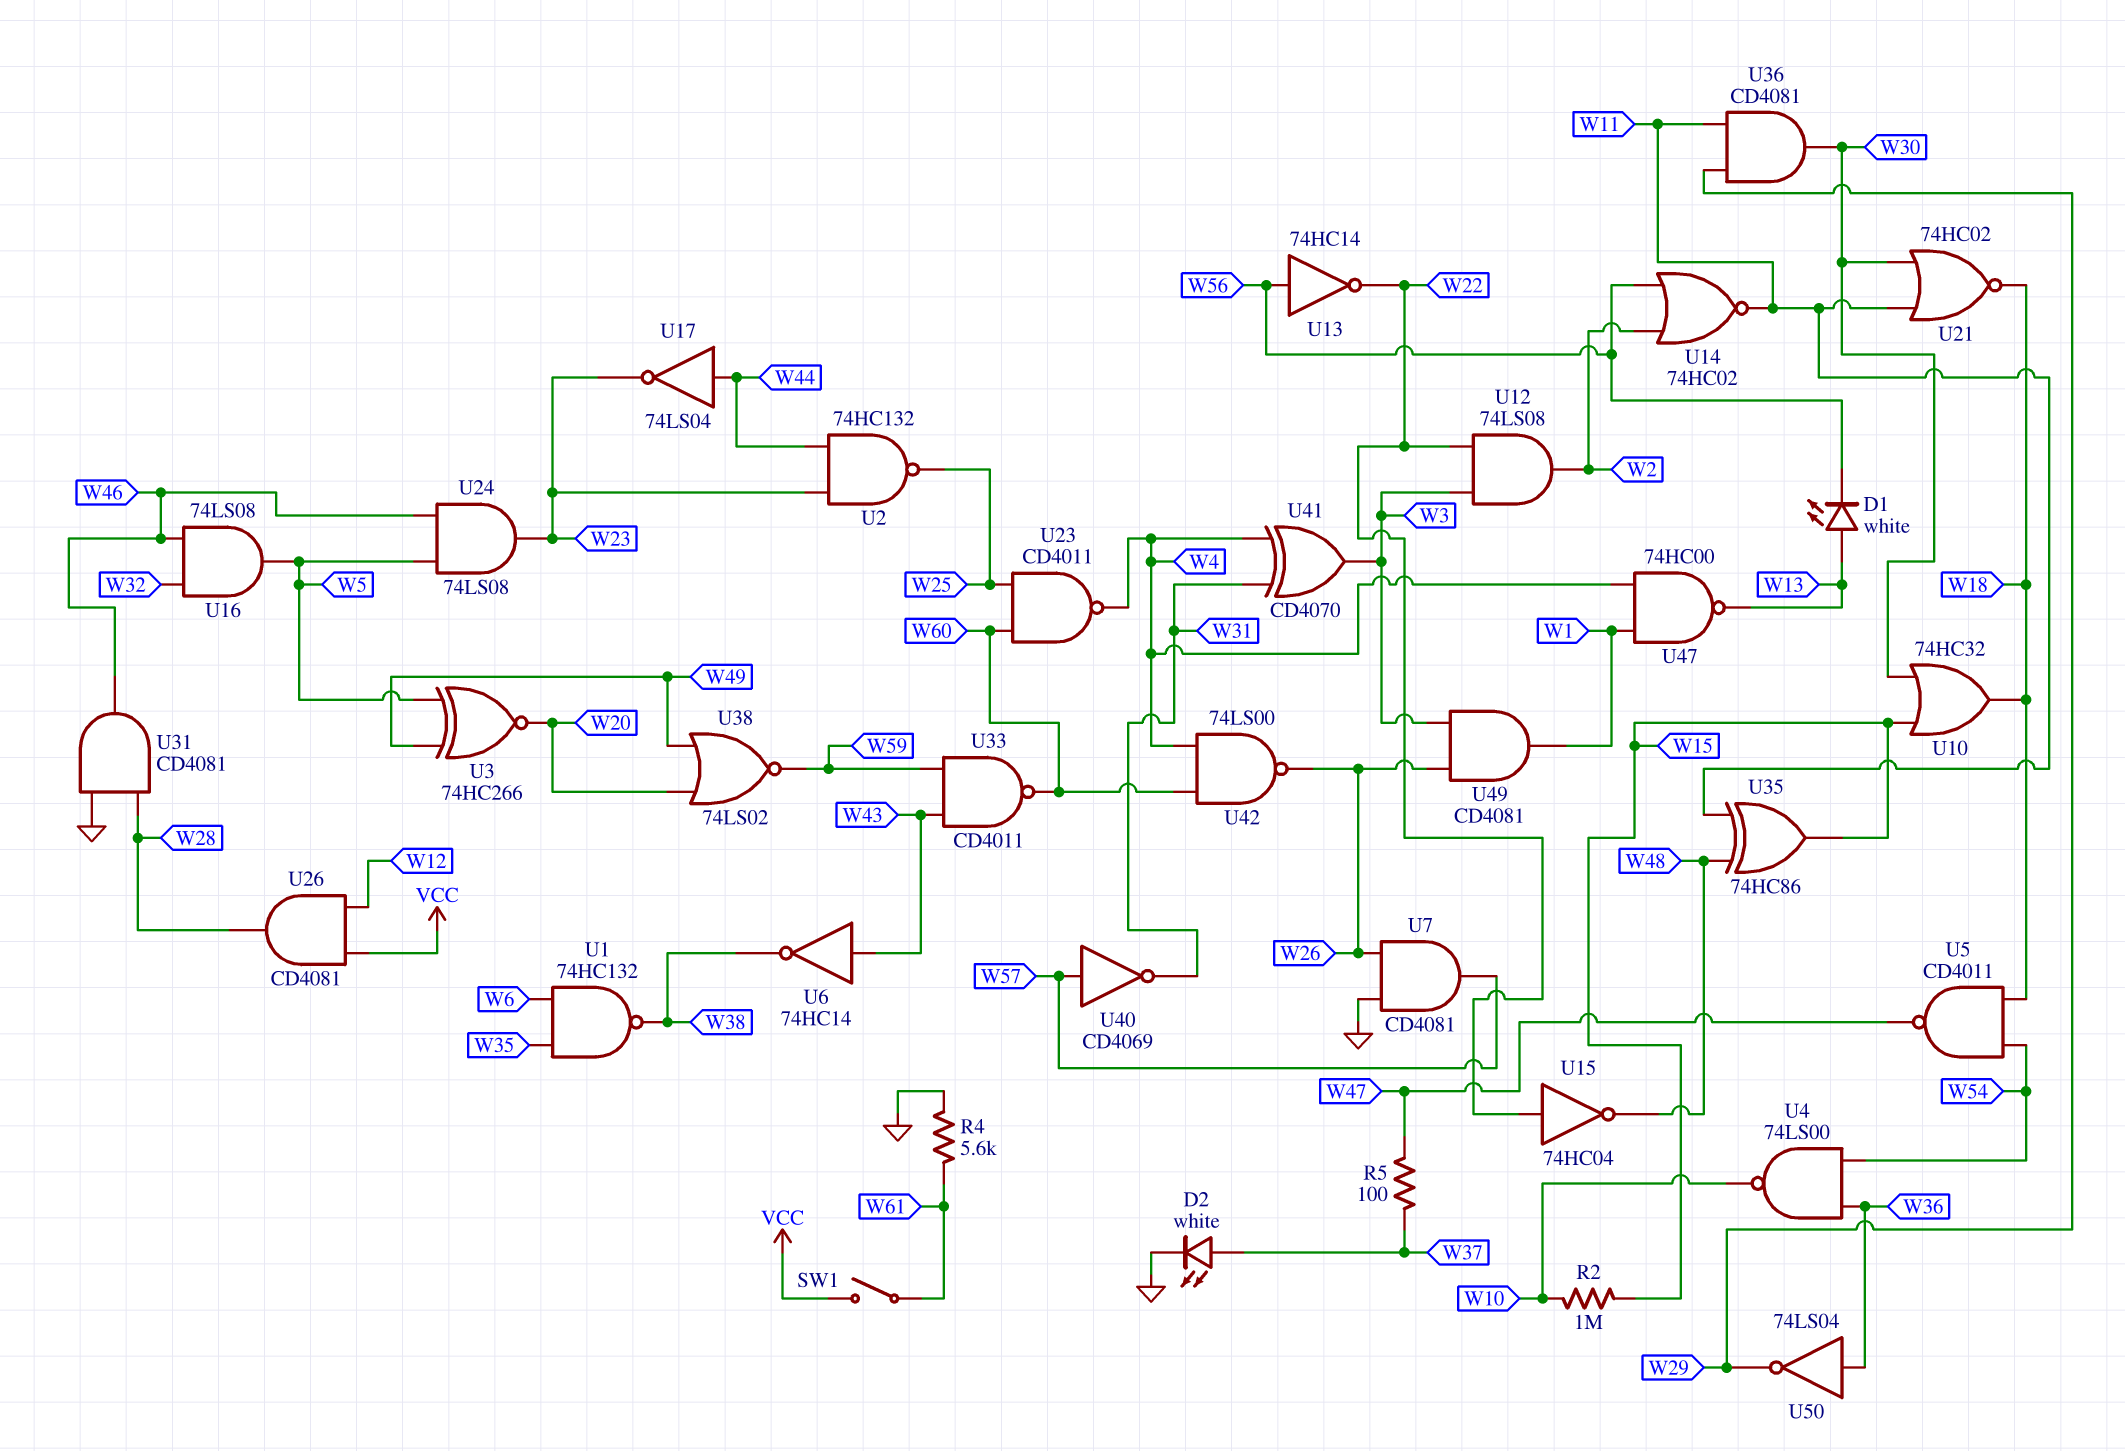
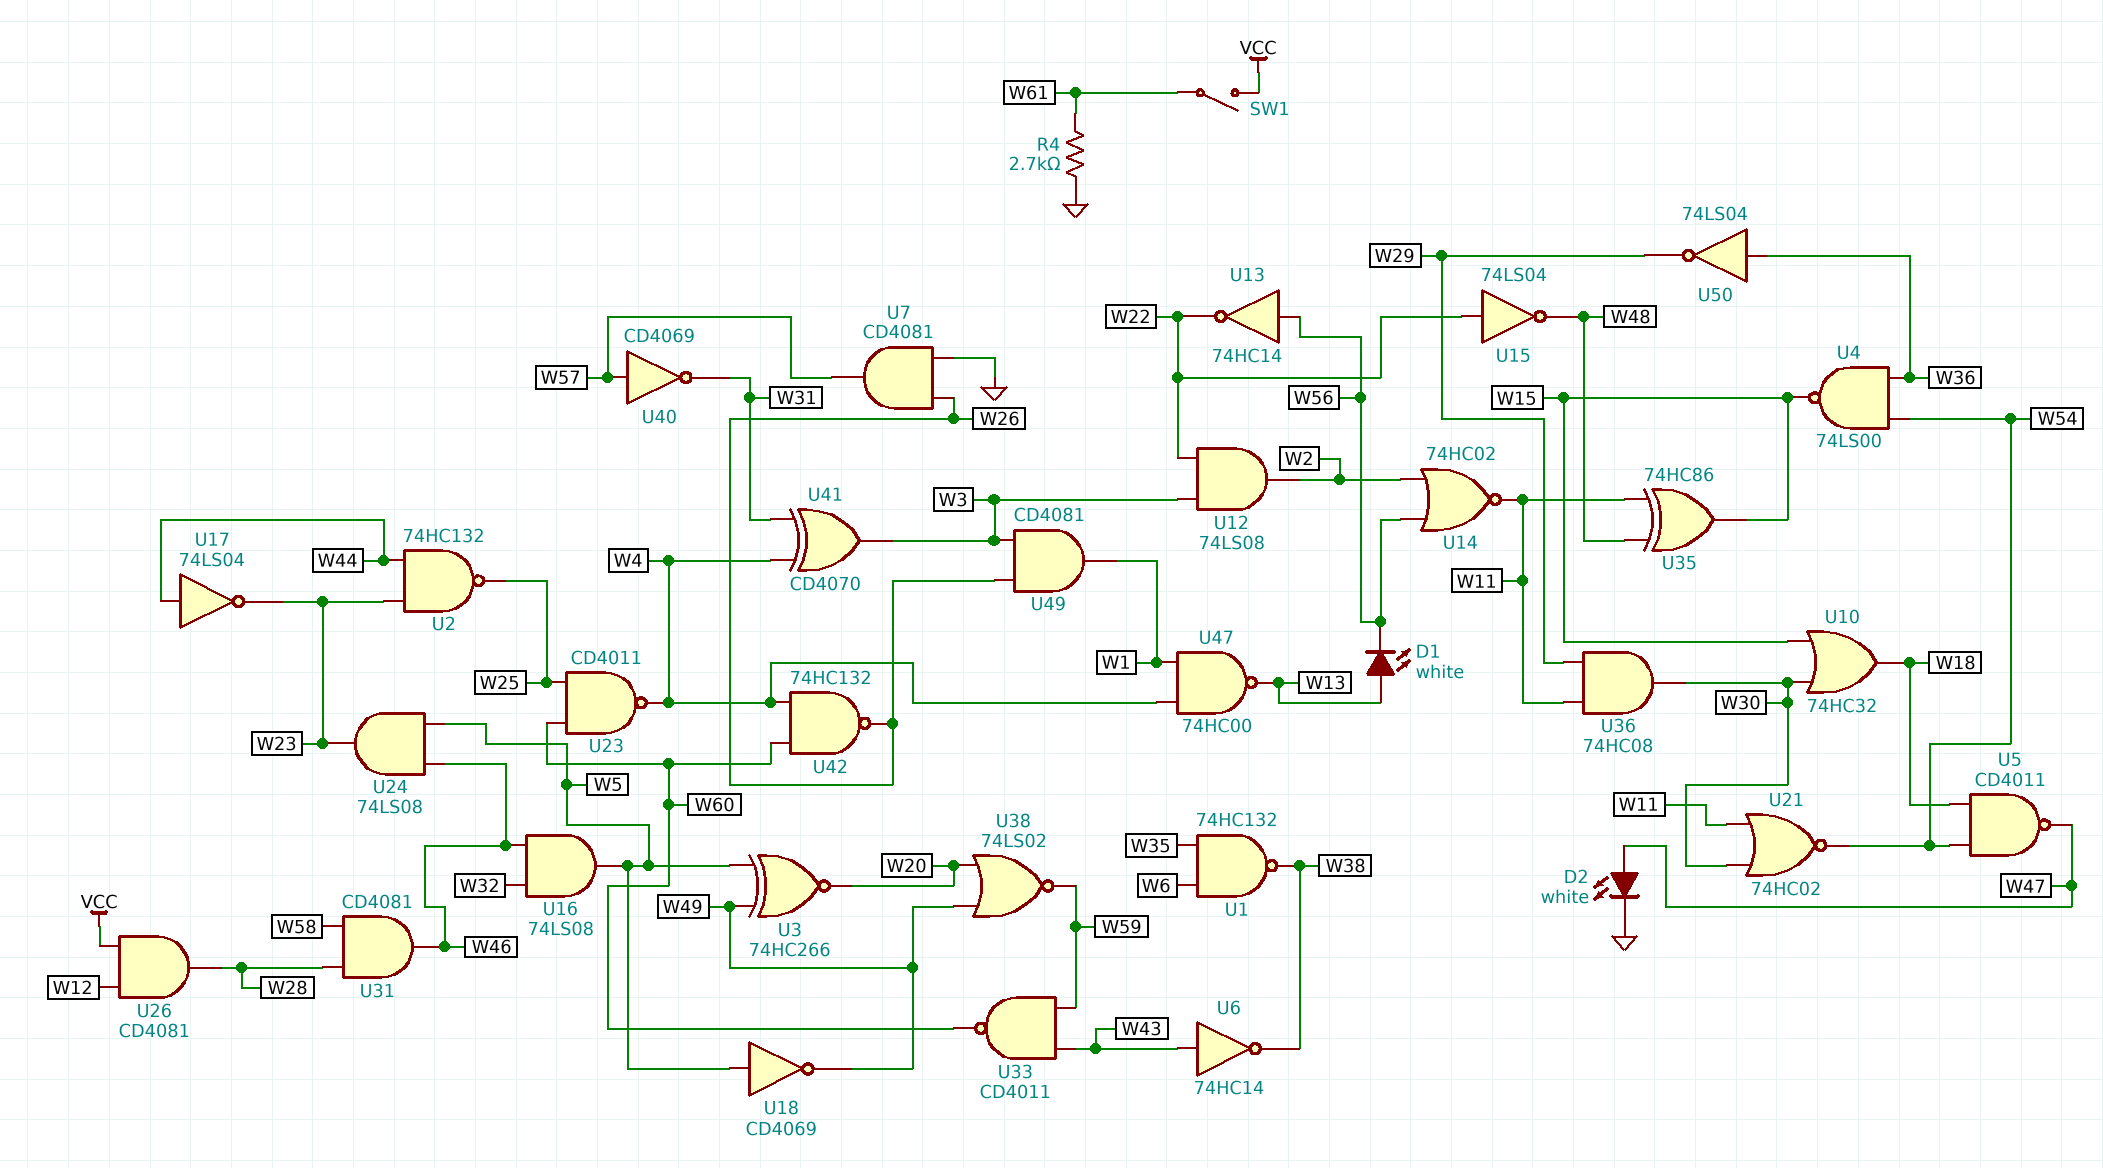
D2: LED white (A W37, K GND) -> LED white (A W47, K GND)
R2: 1M (W10, W15) -> none
R4: 5.6k (GND, W61) -> 2.7k (GND, W61)
R5: 100 (W37, W47) -> none
U4: NAND 74LS00 (in W36, in W54, out W10) -> NAND 74LS00 (in W36, in W54, out W15)
U15: NOT 74HC04 (in W22, out W48) -> NOT 74LS04 (in W22, out W48)
U18: none -> NOT CD4069 (in W5, out W49)
U21: NOR 74HC02 (in W11, in W30, out W18) -> NOR 74HC02 (in W11, in W30, out W54)
U31: AND CD4081 (in GND, in W28, out W46) -> AND CD4081 (in W28, in W58, out W46)
U36: AND CD4081 (in W11, in W29, out W30) -> AND 74HC08 (in W11, in W29, out W30)
U42: NAND 74LS00 (in W4, in W60, out W26) -> NAND 74HC132 (in W4, in W60, out W26)

